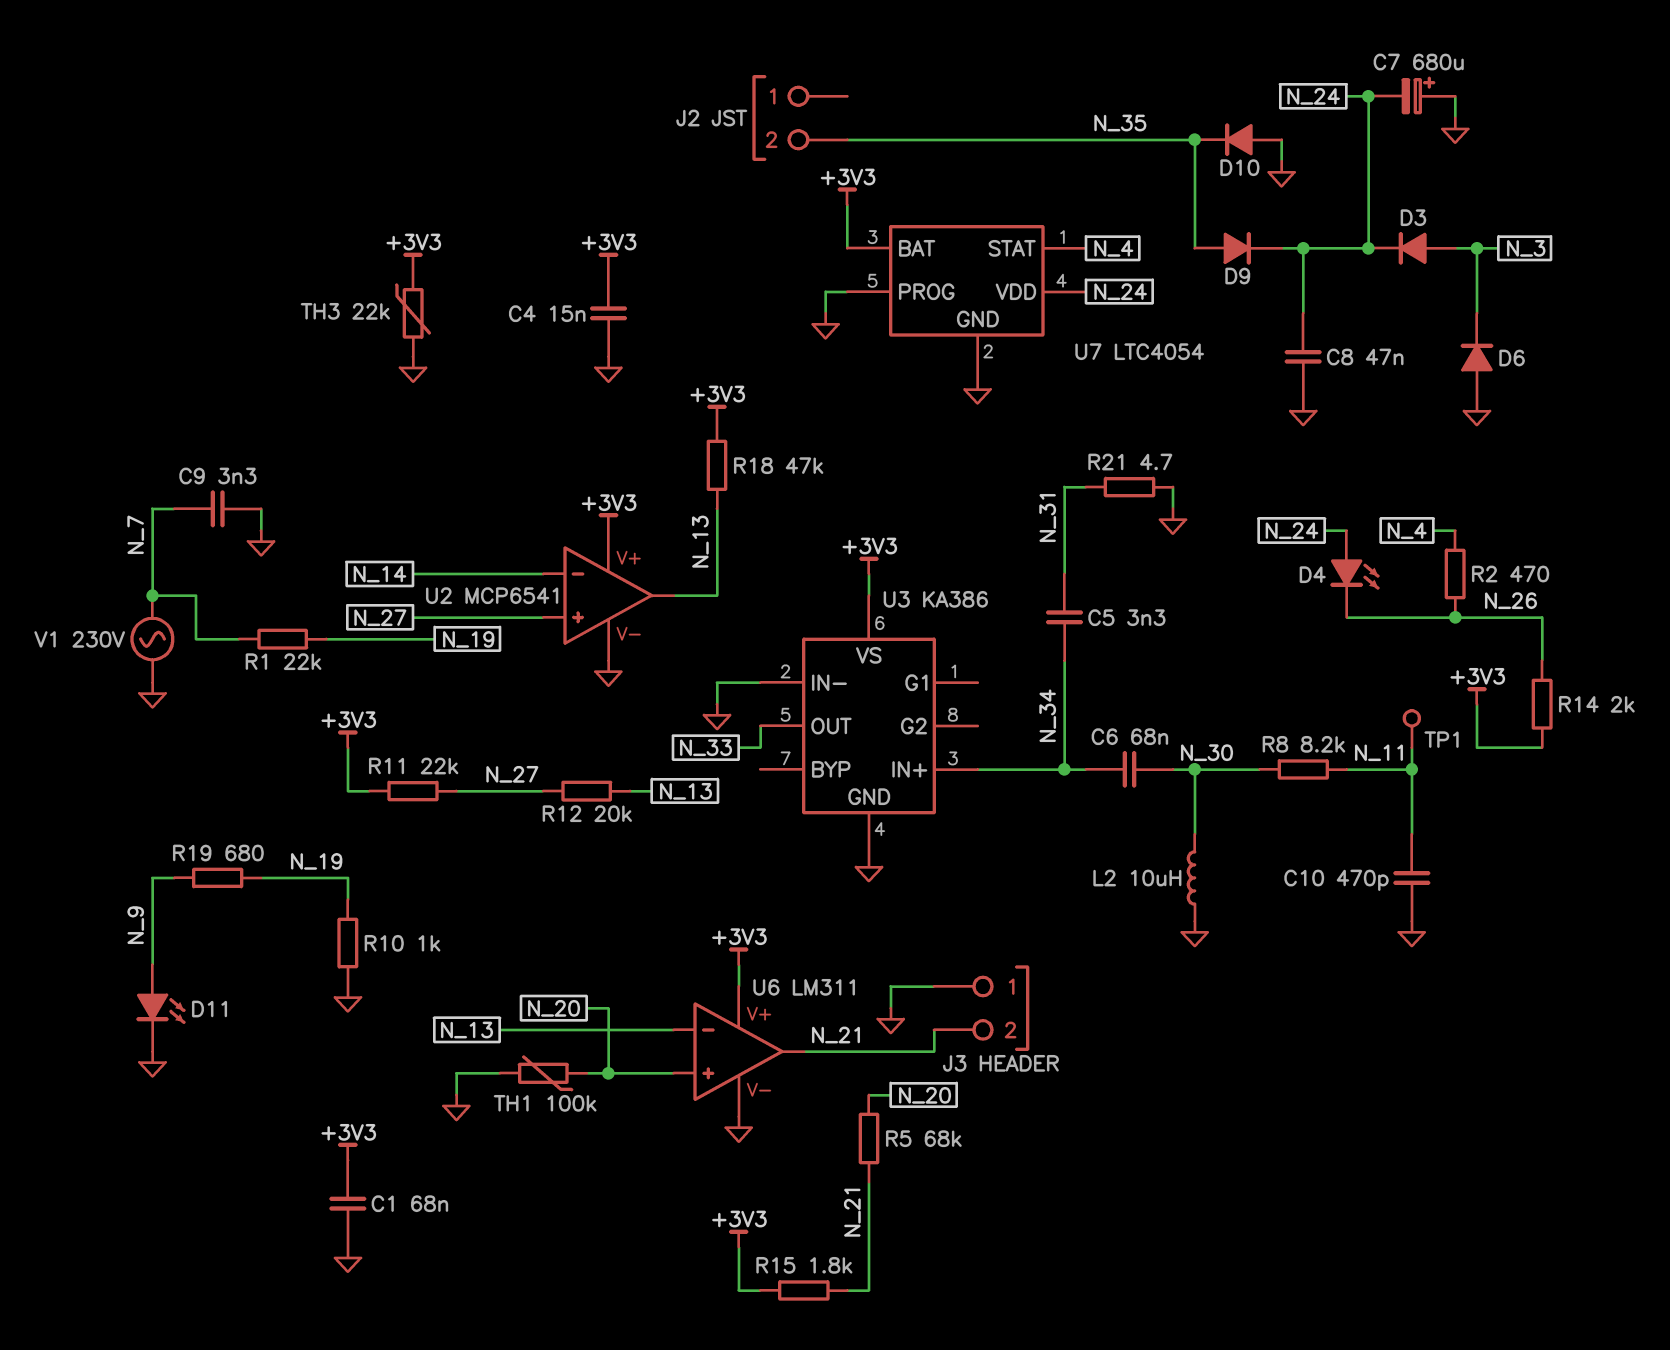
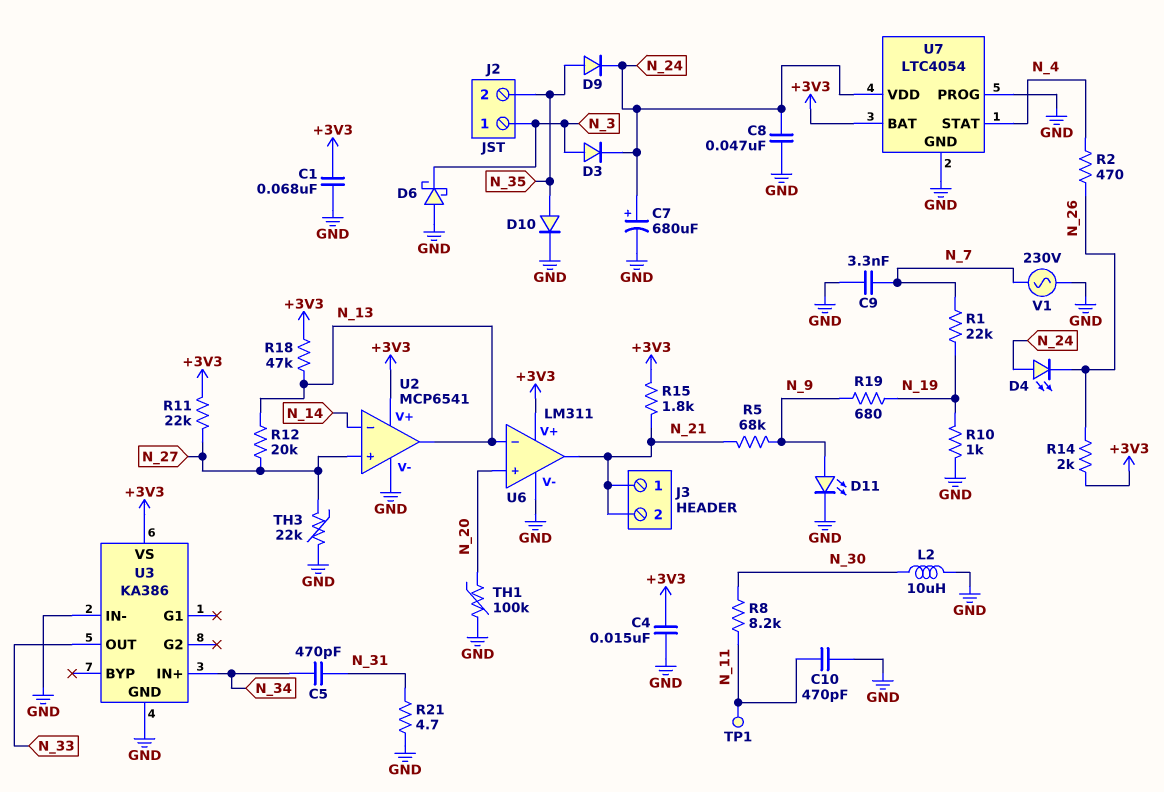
C5: 3.3nF (N_31, N_34) -> 470pF (N_31, N_34)
C6: 68nF (N_30, N_34) -> none
C7: 680uF (plus GND, minus N_24) -> 680uF (plus N_24, minus GND)
D6: diode (A GND, K N_3) -> schottky (A GND, K N_3)
D10: diode (A GND, K N_35) -> diode (A N_35, K GND)
J2 pin 1: none -> N_3
J3 pin 1: GND -> N_21
R5: 68k (N_20, N_21) -> 68k (N_9, N_21)
TH3: 22k (+3V3, GND) -> 22k (GND, N_27)

